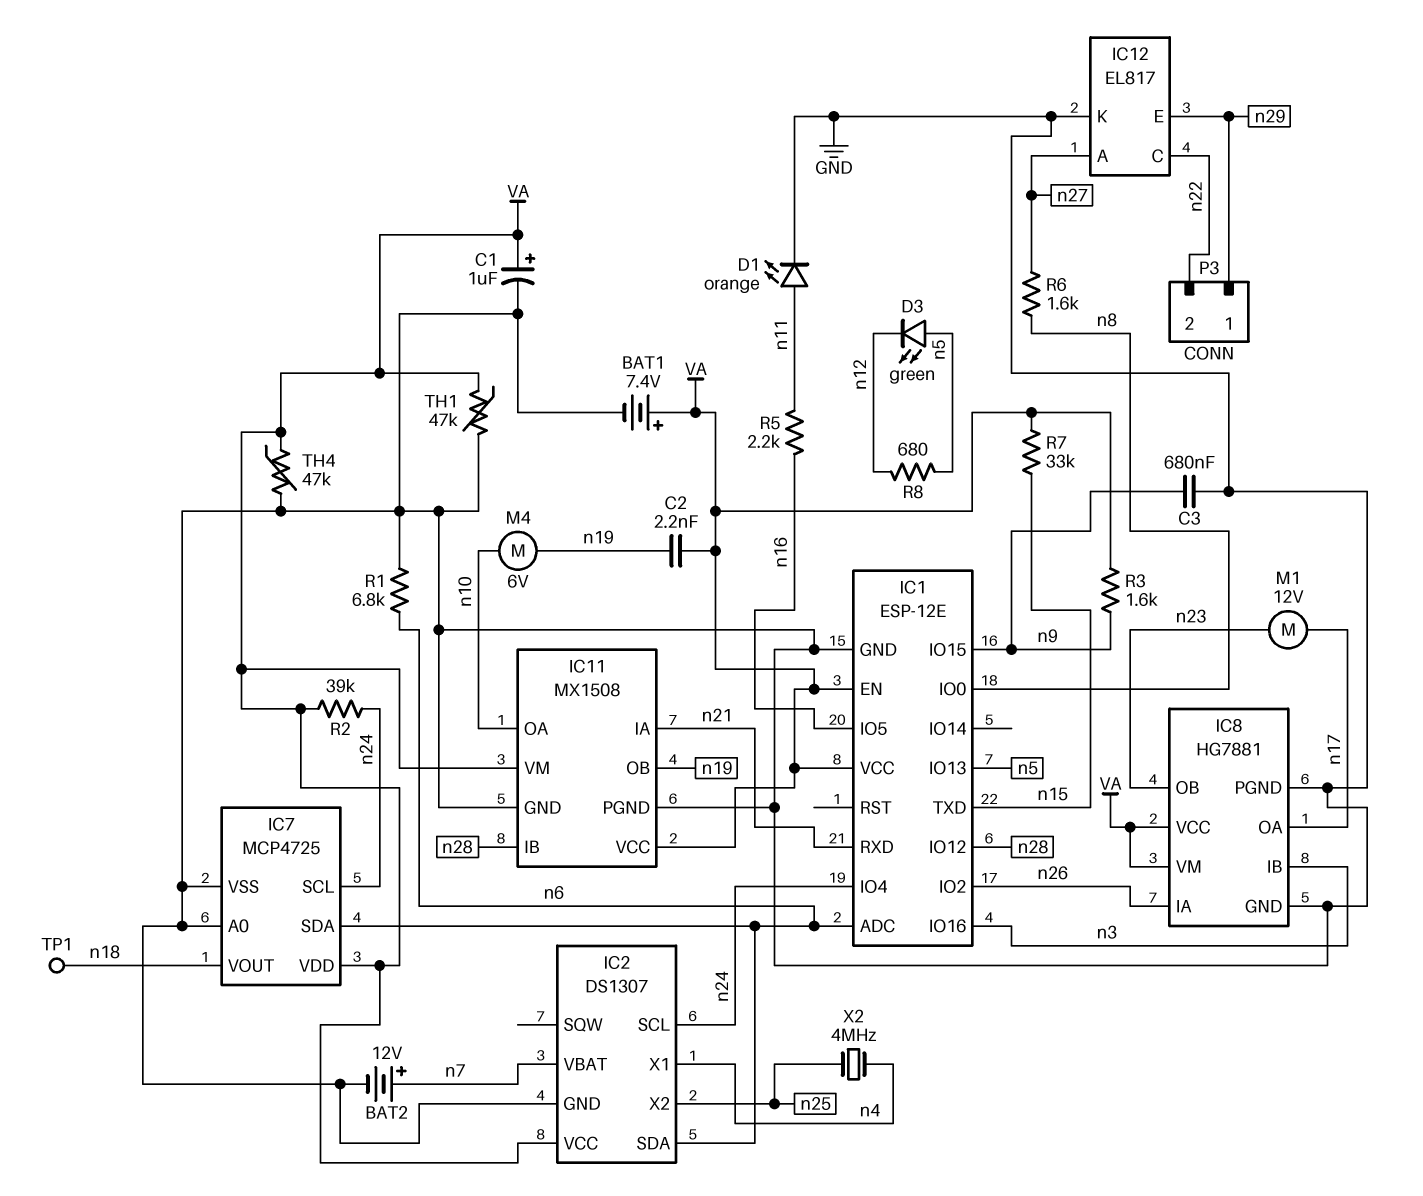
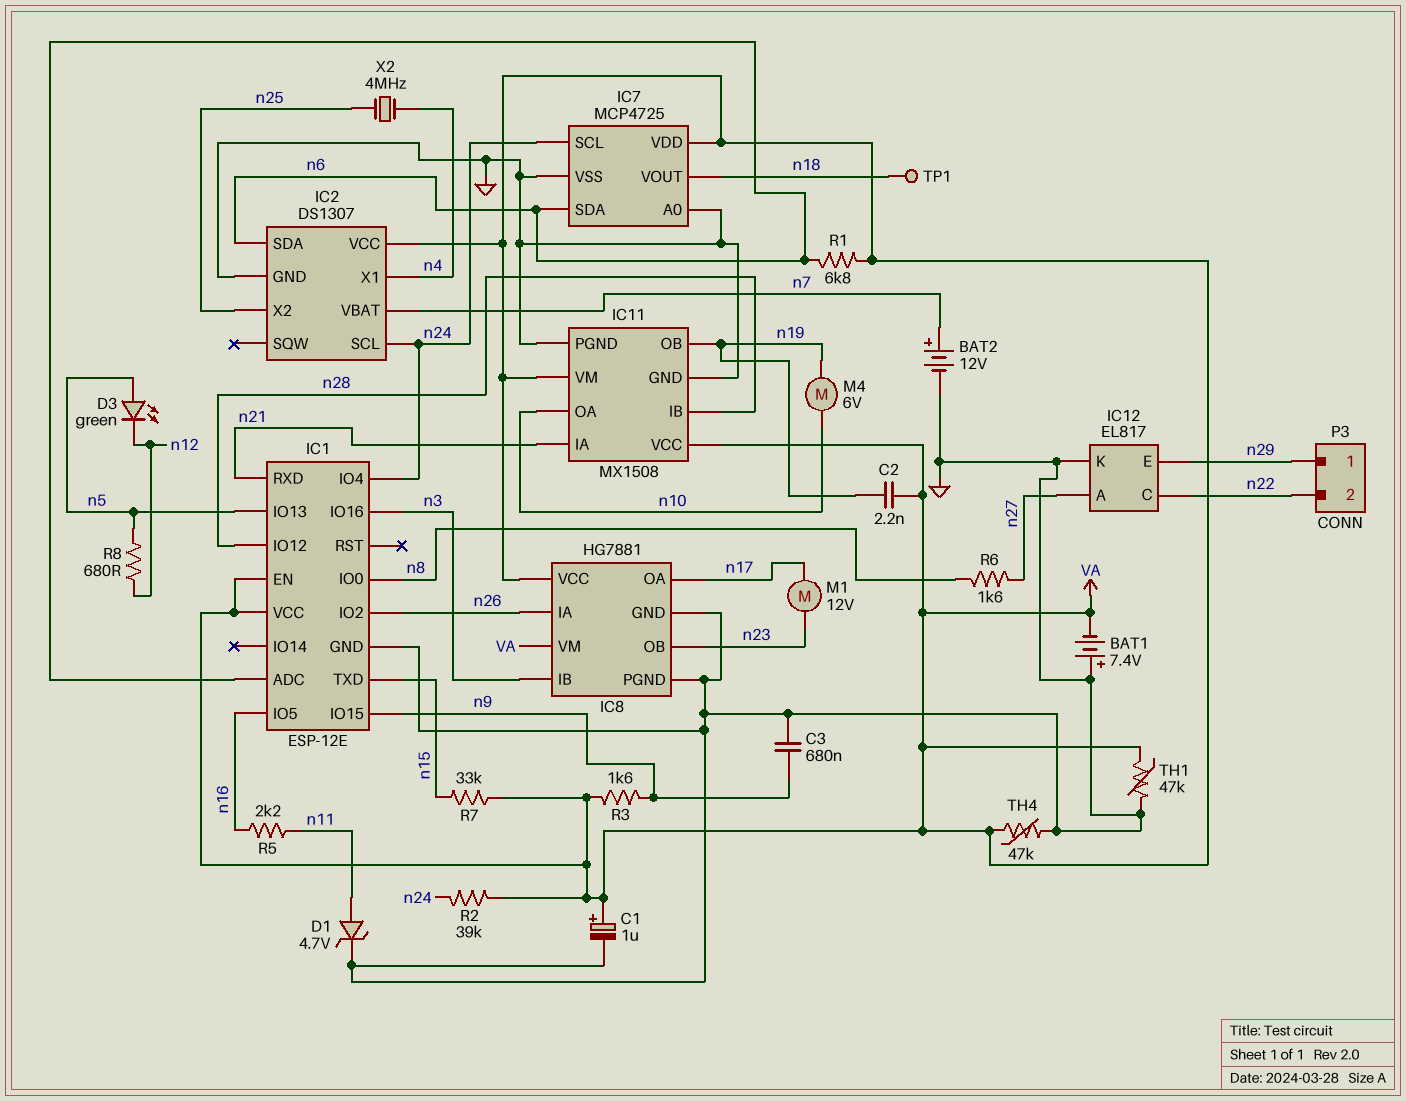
BAT1: 7.4V (plus VA, minus GND) -> 7.4V (plus GND, minus VA)
D1: LED orange (A n11, K GND) -> zener 4.7V (A n11, K GND)
R1: 6.8k (GND, n6) -> 6.8k (VA, n6)

